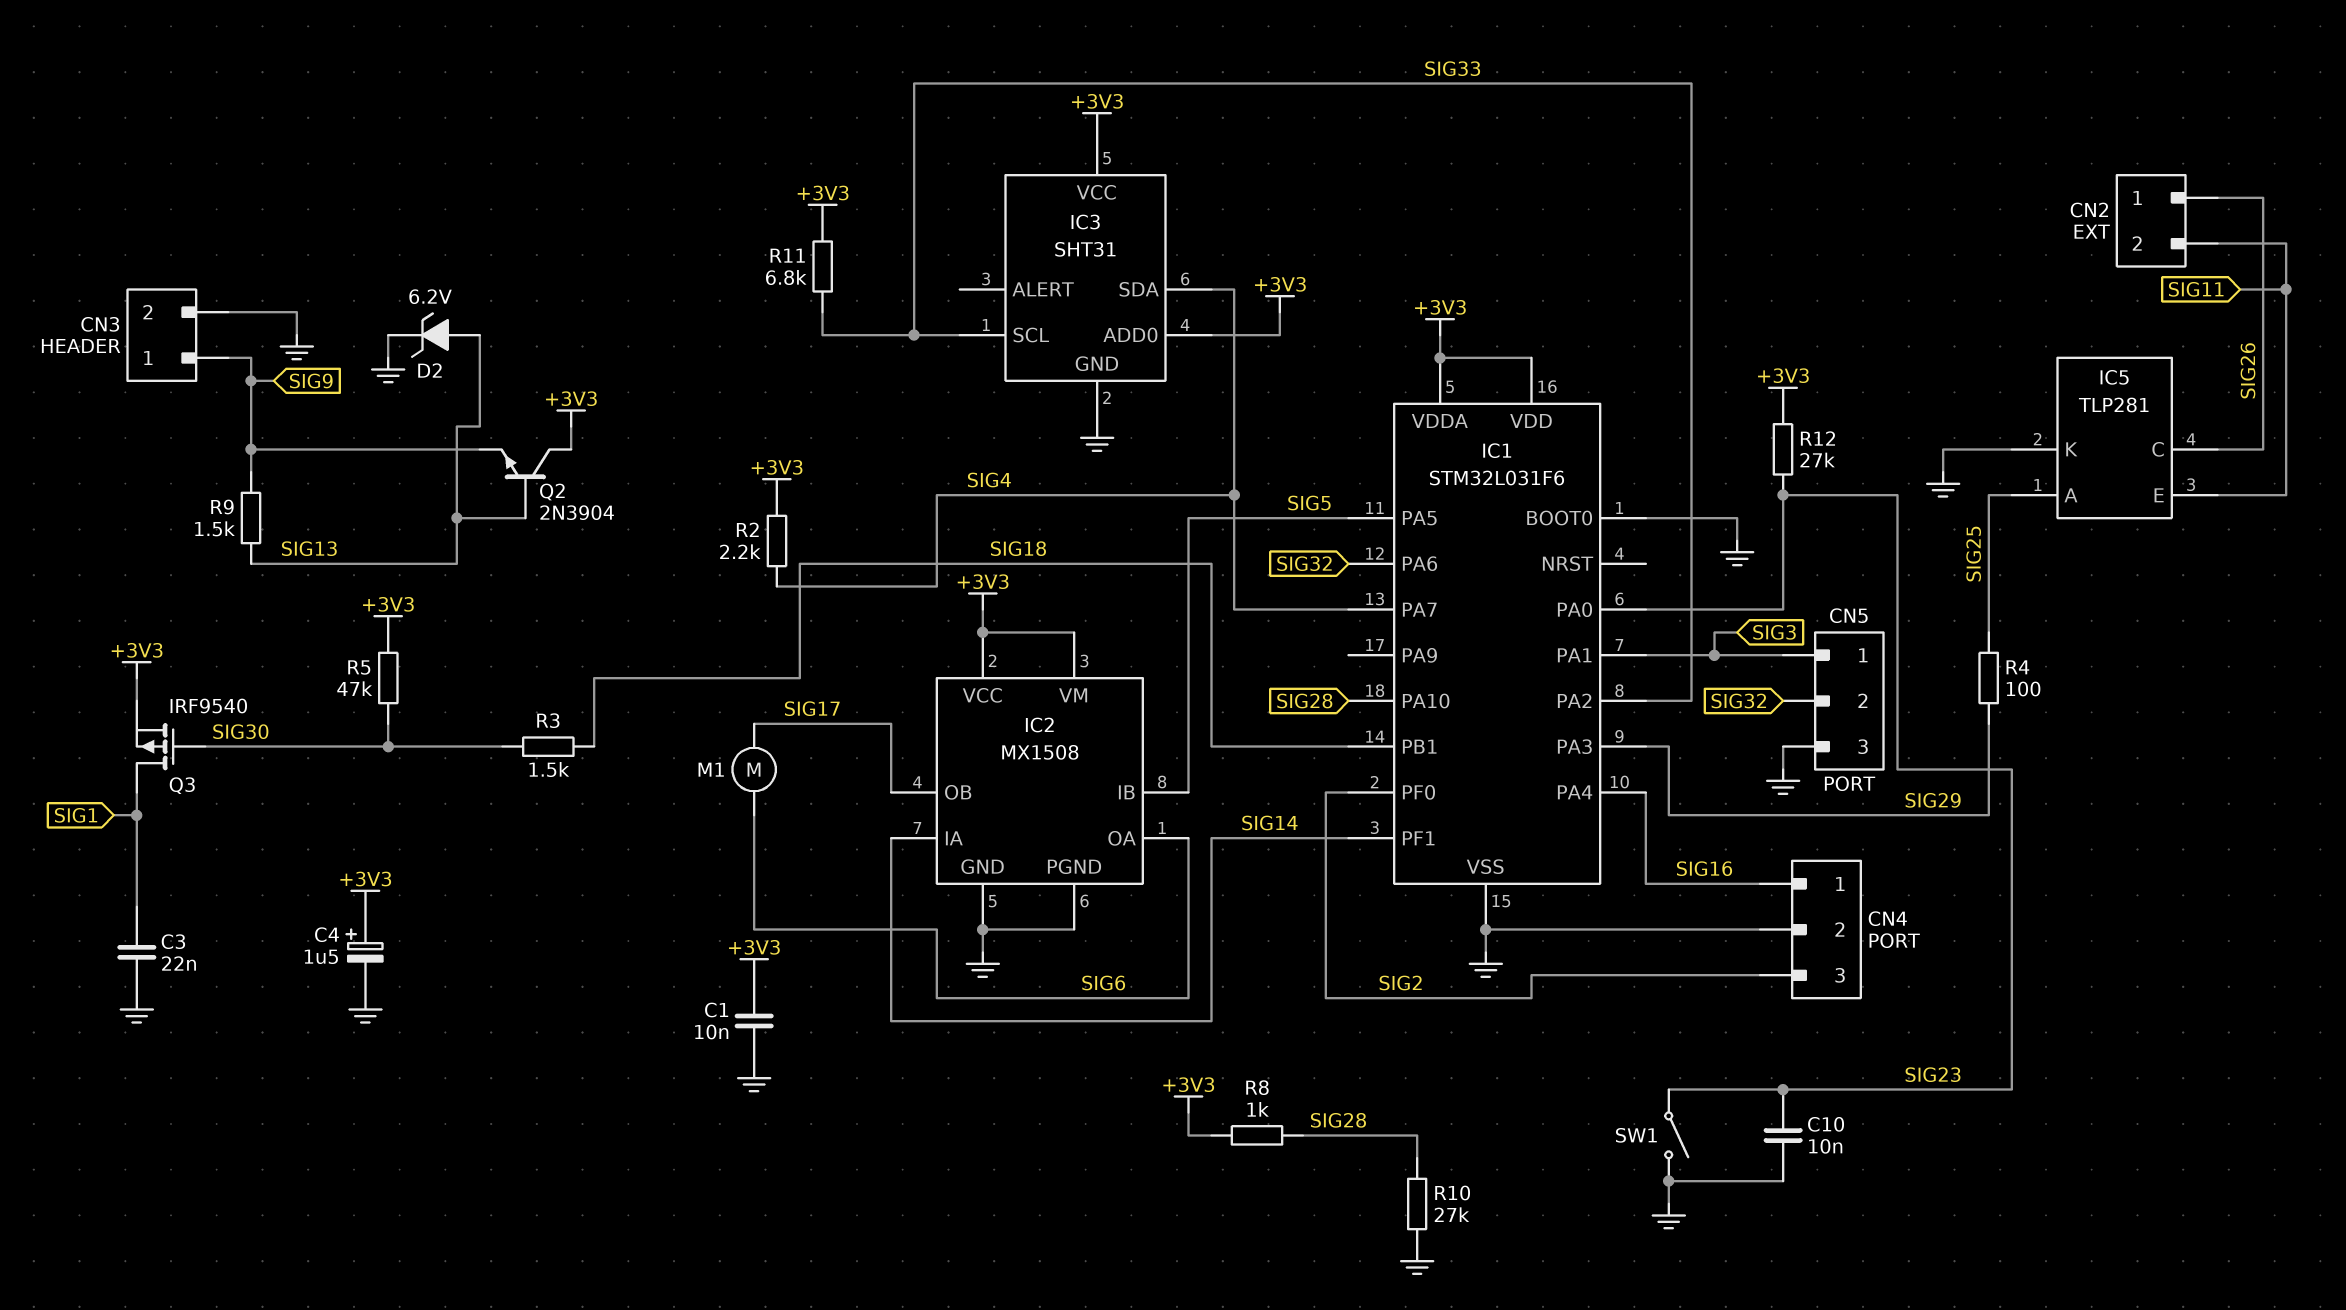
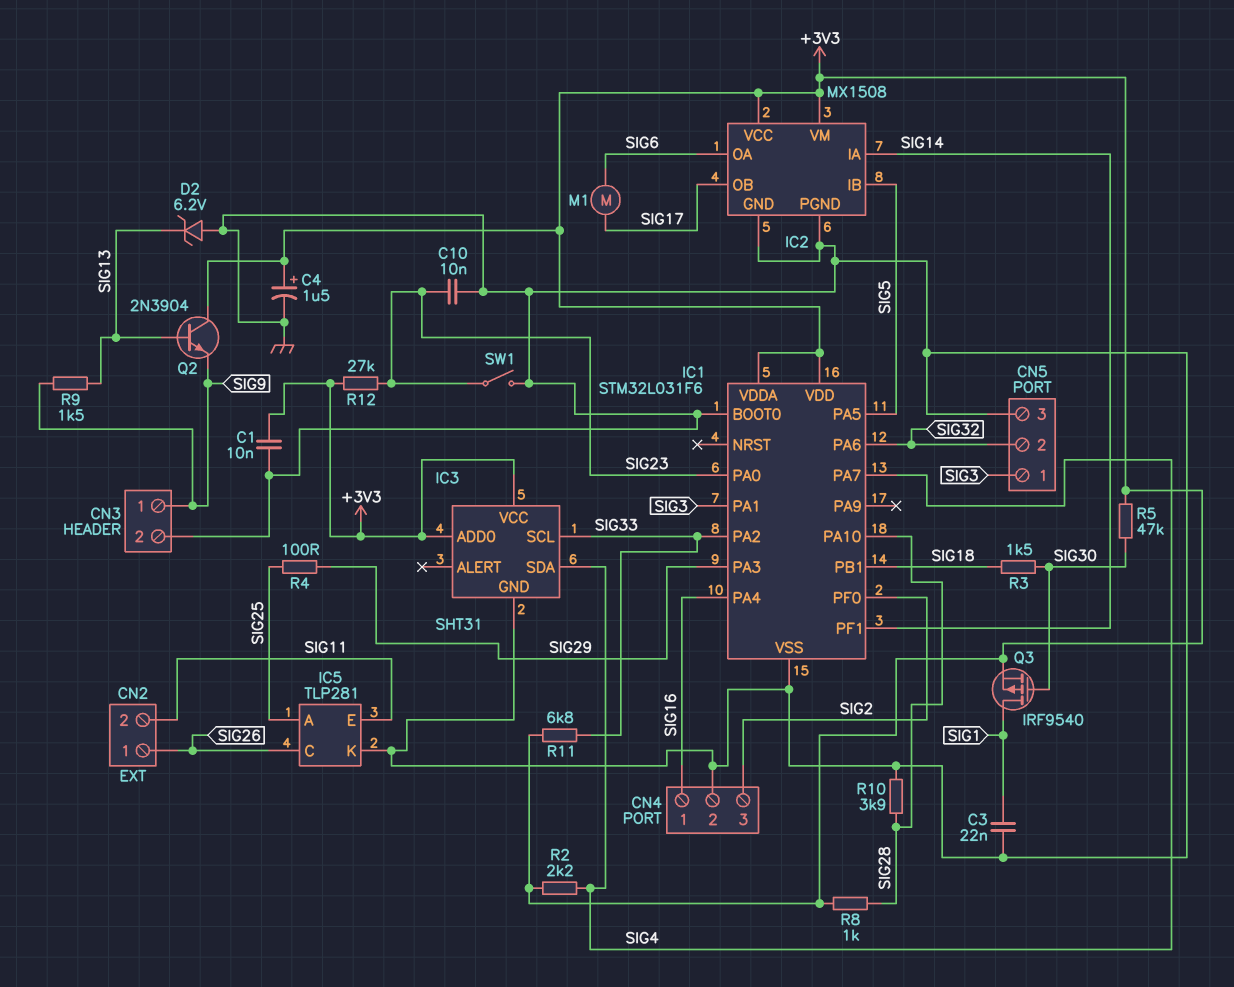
D2: zener 6.2V (A SIG13, K GND) -> zener 6.2V (A GND, K SIG13)
R10: 27k (GND, SIG28) -> 3.9k (GND, SIG28)

